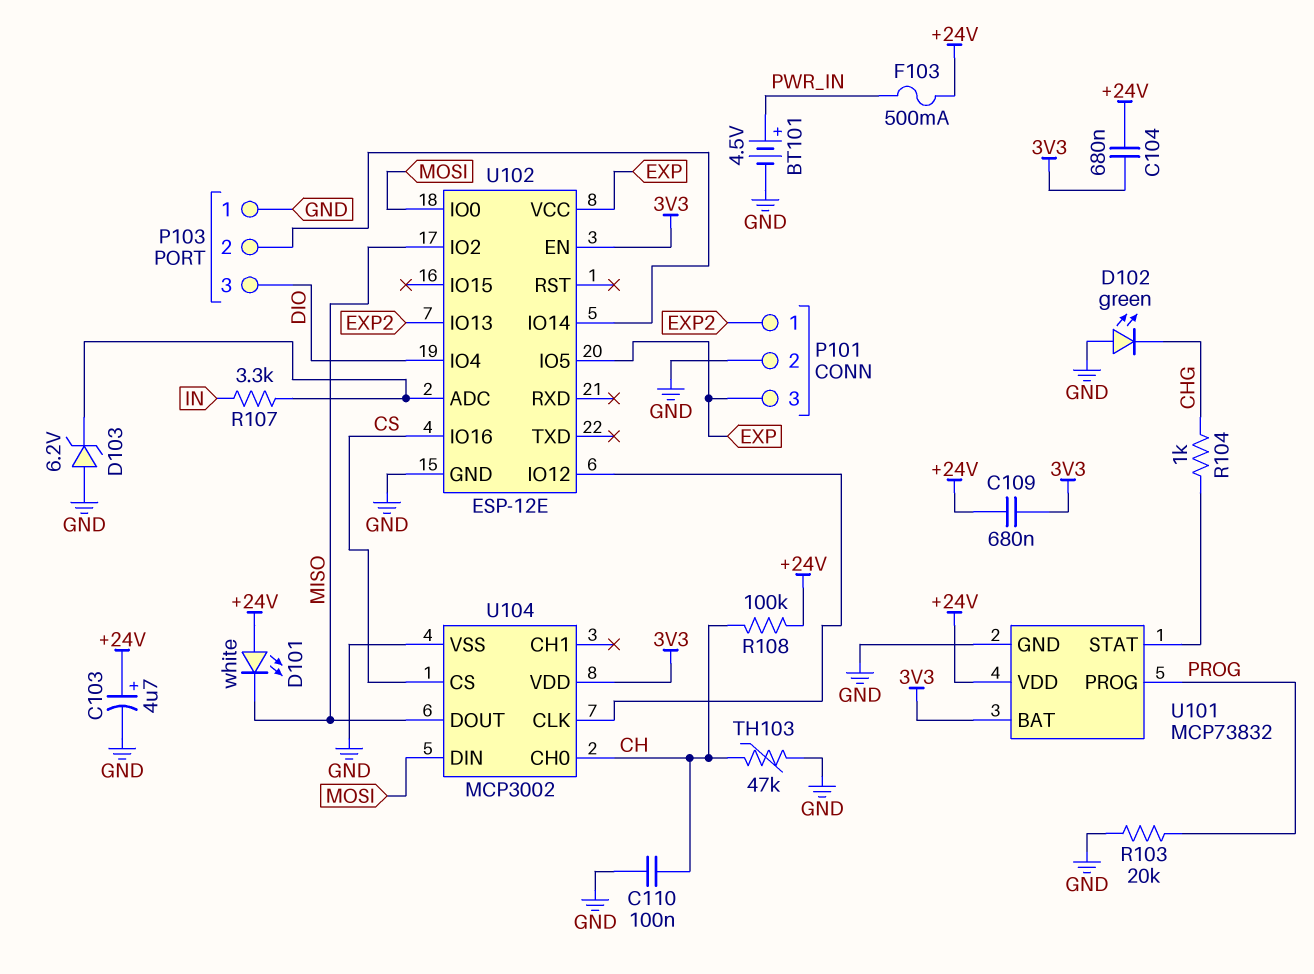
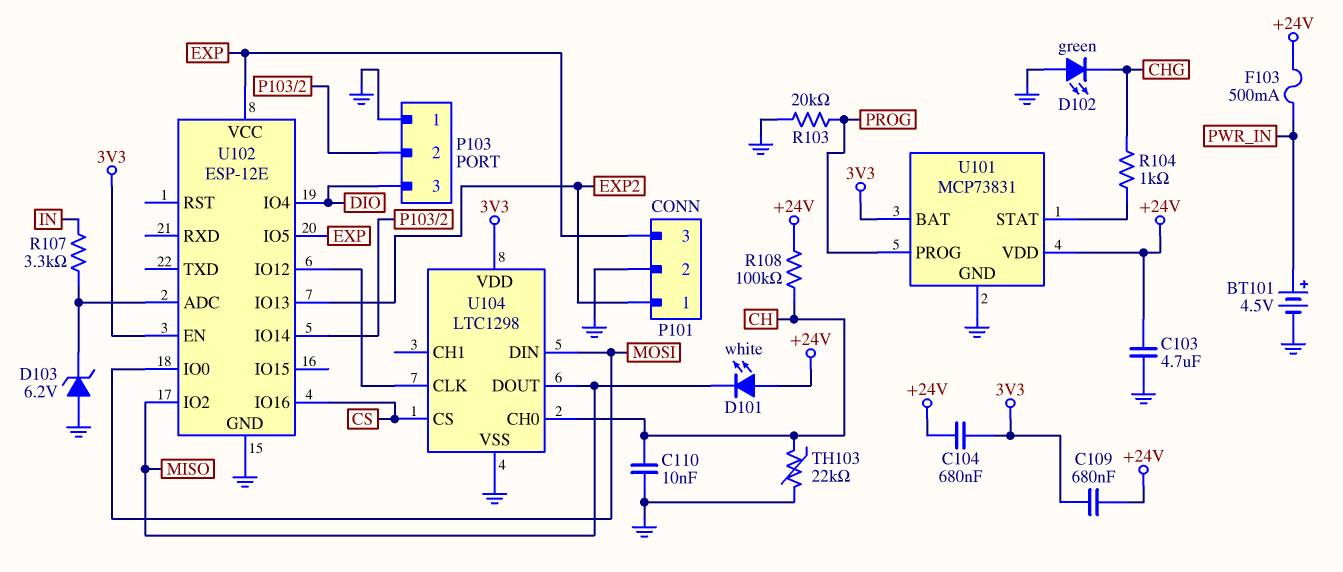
C103: 4.7uF (plus +24V, minus GND) -> 4.7uF (+24V, GND)
C110: 100nF (CH, GND) -> 10nF (CH, GND)
TH103: 47k (CH, GND) -> 22k (CH, GND)
U101: MCP73832 -> MCP73831
U104: MCP3002 -> LTC1298

